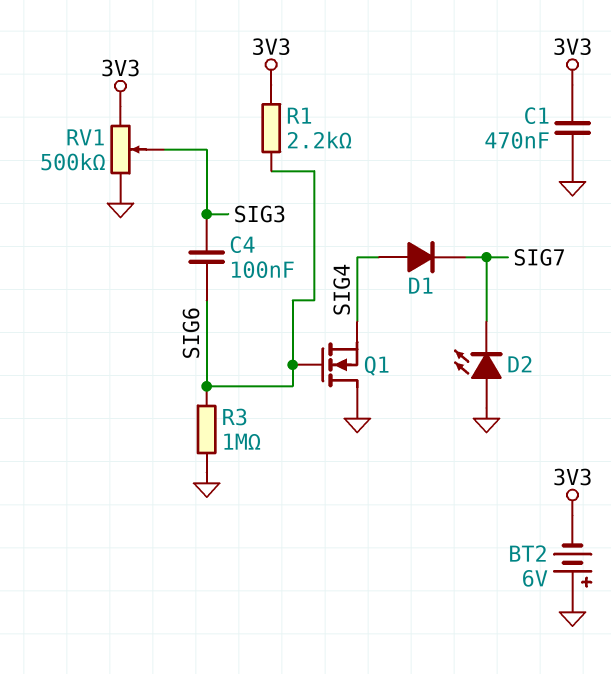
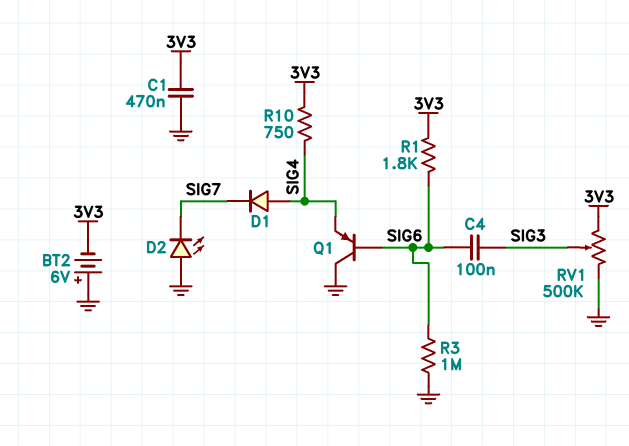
Q1: NMOS (G SIG6, D GND, S SIG4) -> PNP (B SIG6, C GND, E SIG4)
R1: 2.2k (3V3, SIG6) -> 1.8k (3V3, SIG6)
R10: none -> 750 (3V3, SIG4)

